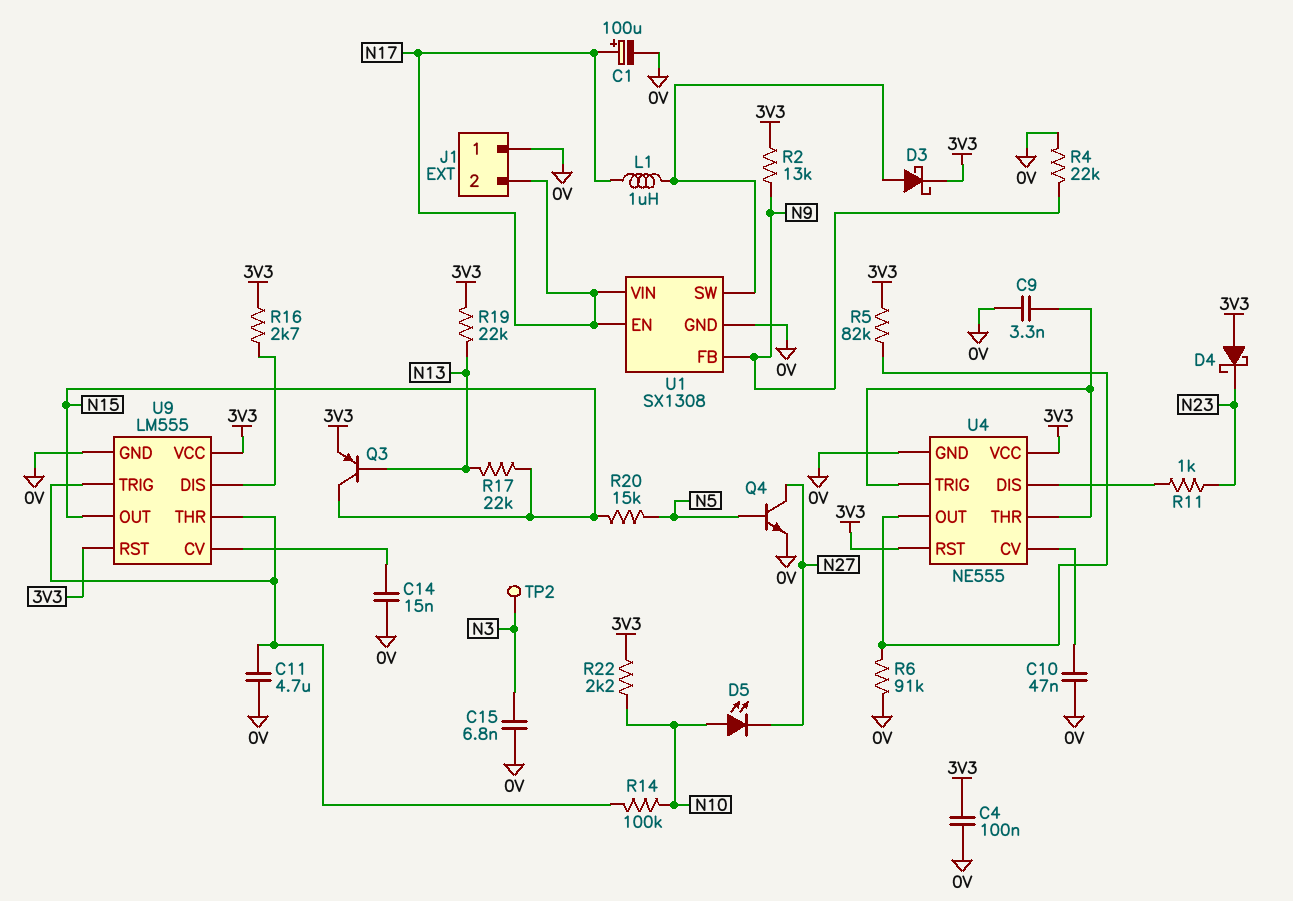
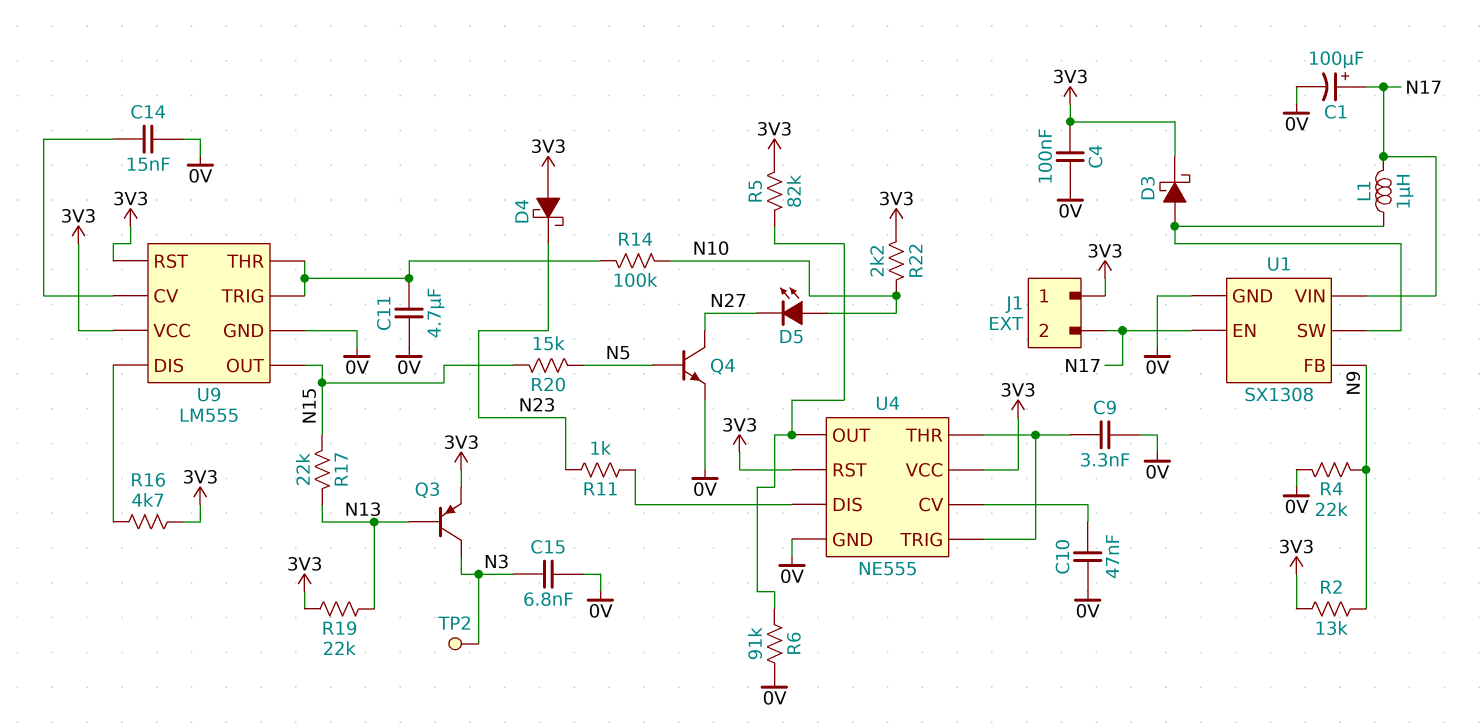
J1 pin 1: 0V -> 3V3
Q3: PNP (B N13, C N15, E 3V3) -> PNP (B N13, C N3, E 3V3)
R16: 2.7k (3V3, U9/DIS) -> 4.7k (3V3, U9/DIS)

